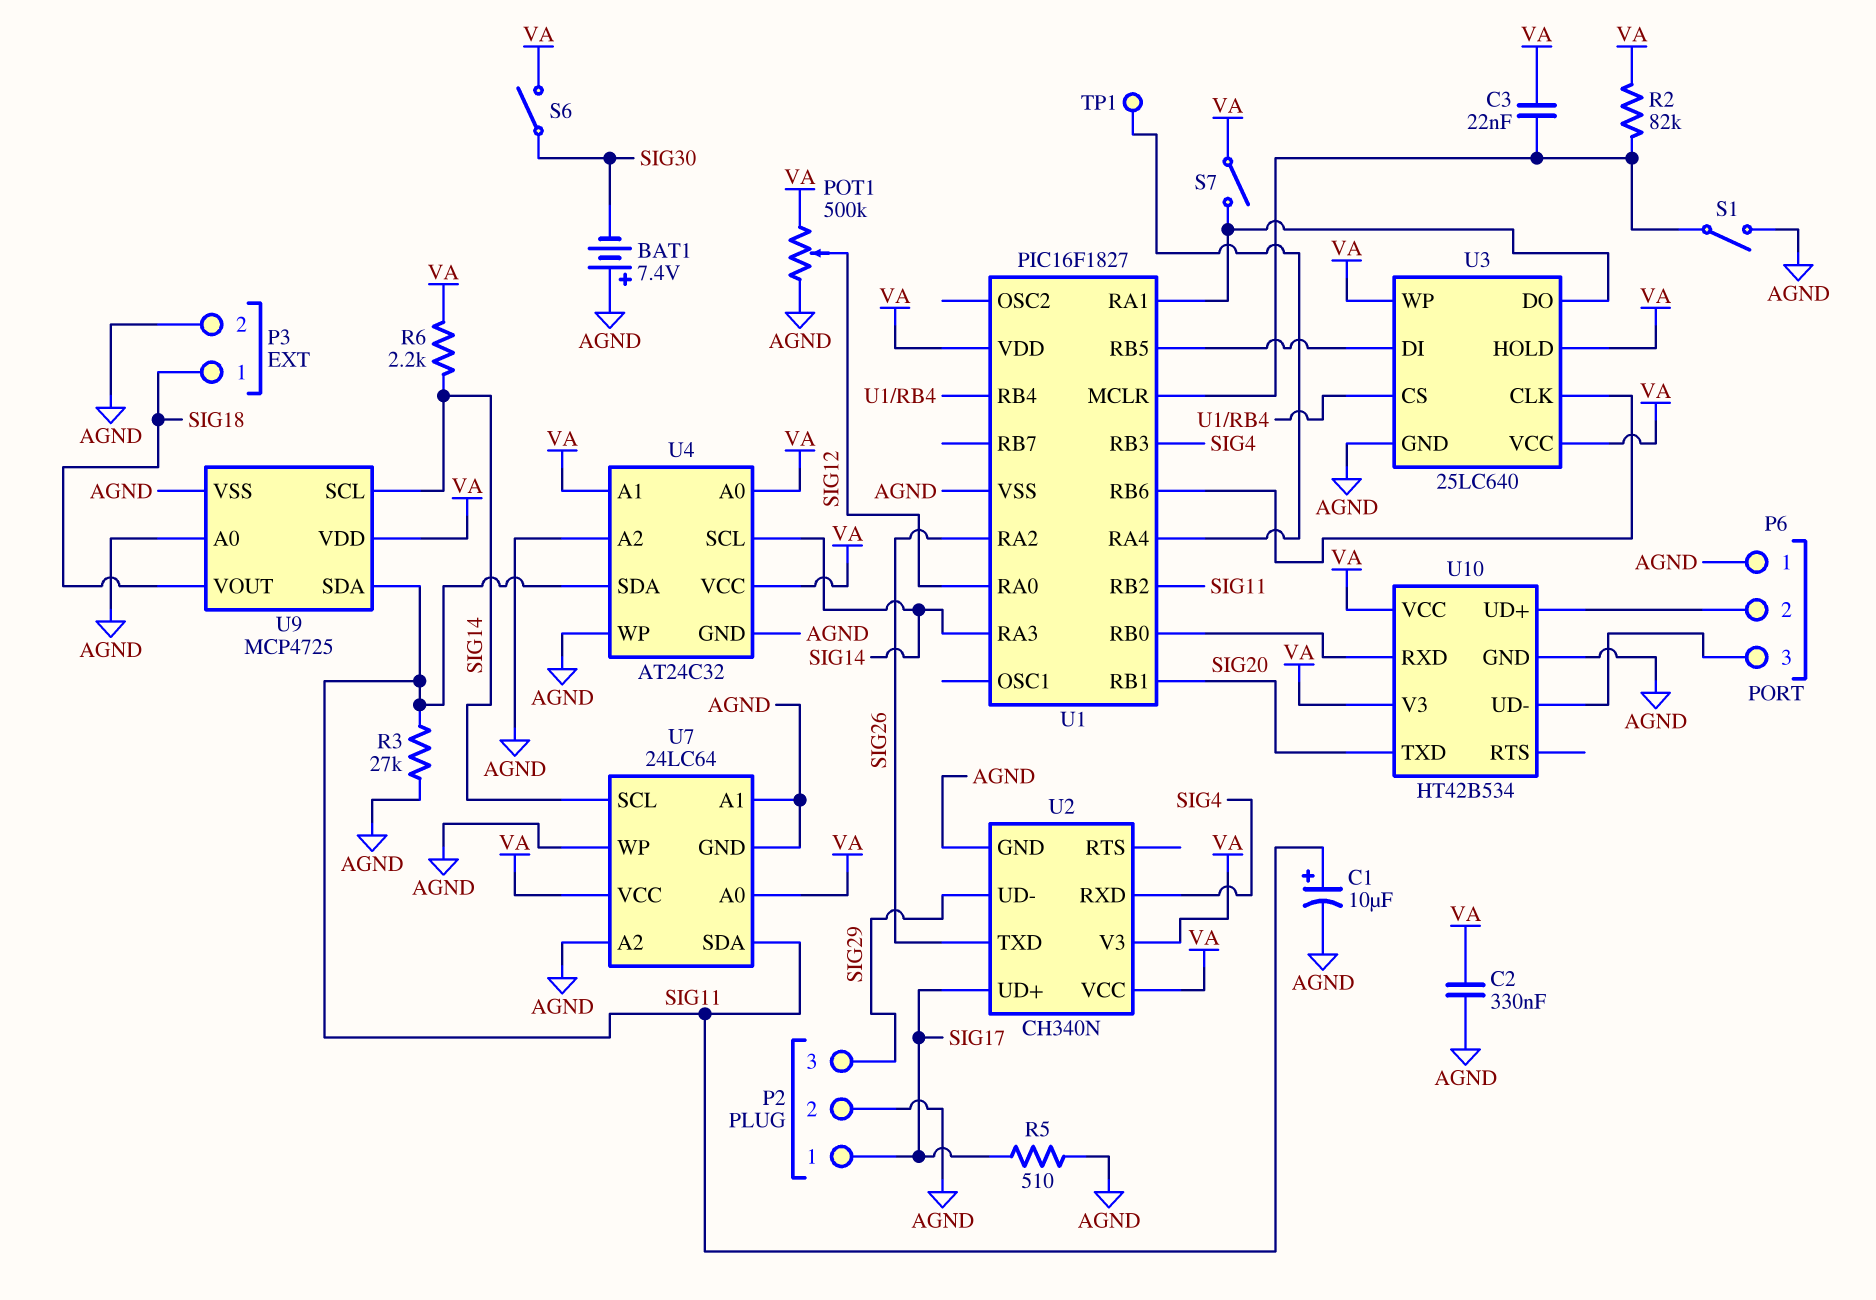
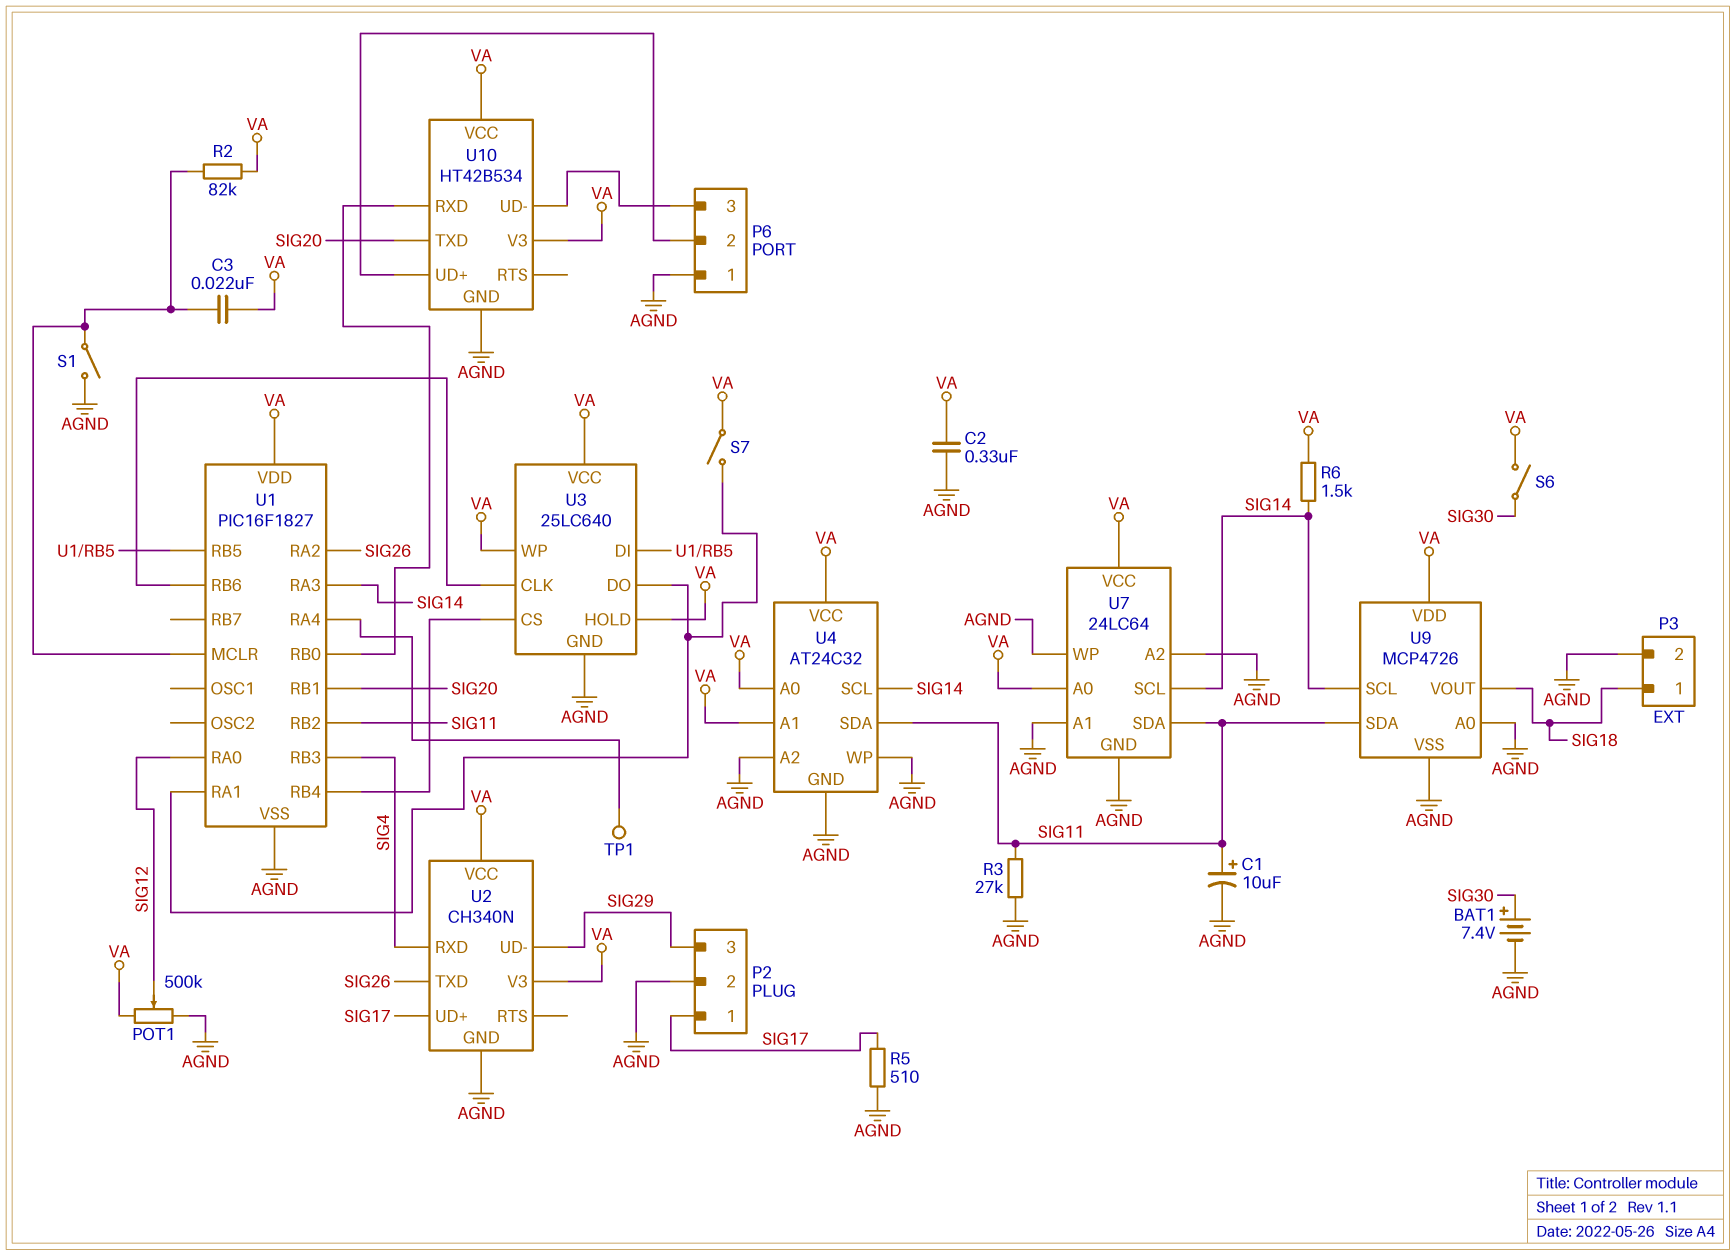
BAT1: 7.4V (plus AGND, minus SIG30) -> 7.4V (plus SIG30, minus AGND)
R6: 2.2k (SIG14, VA) -> 1.5k (SIG14, VA)
U9: MCP4725 -> MCP4726

